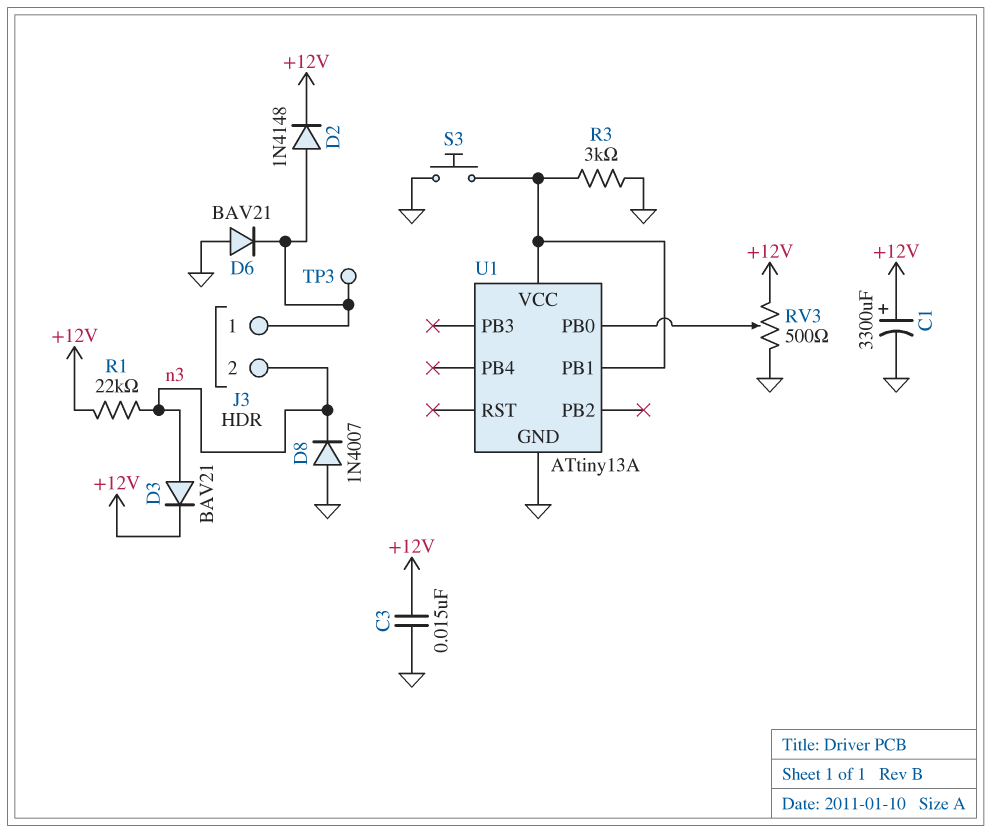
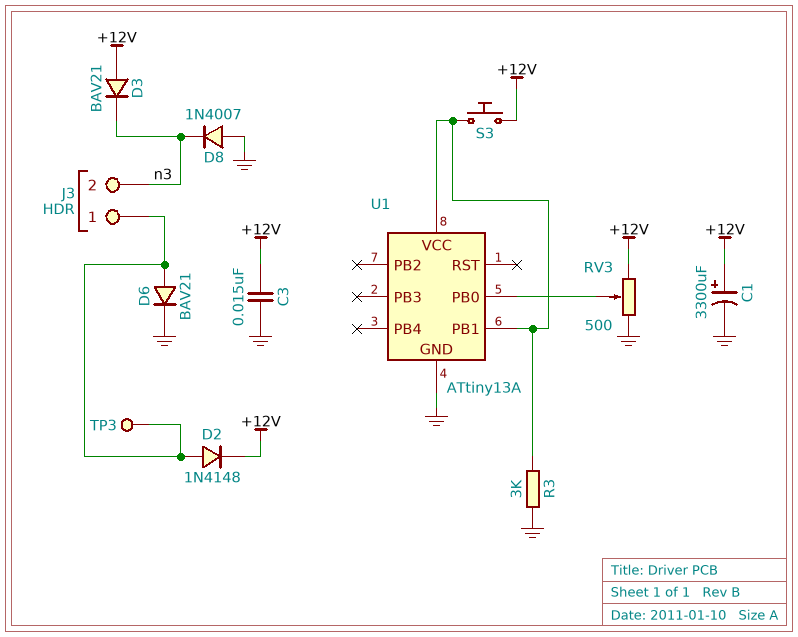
D3: diode BAV21 (A n3, K +12V) -> diode BAV21 (A +12V, K n3)
D6: diode BAV21 (A GND, K J3/1) -> diode BAV21 (A J3/1, K GND)
R1: 22k (+12V, n3) -> none
S3: button (GND, U1/PB1) -> button (+12V, U1/PB1)

